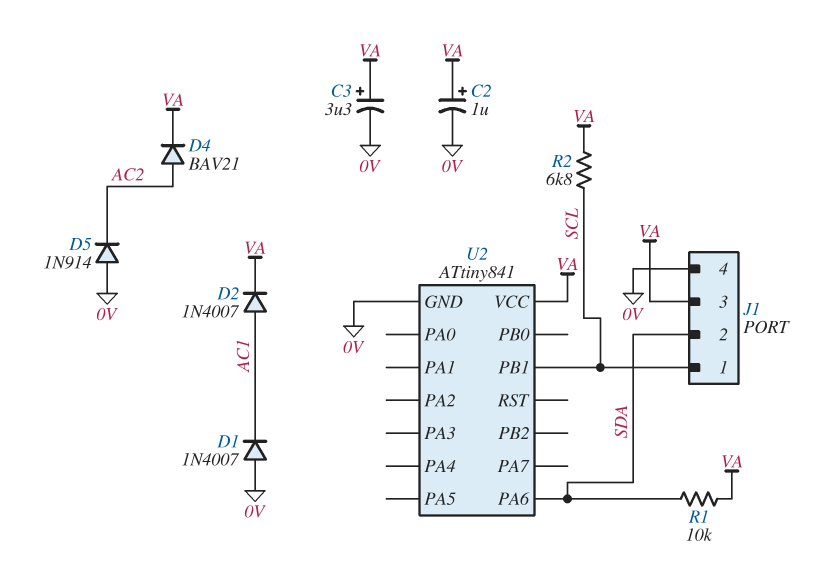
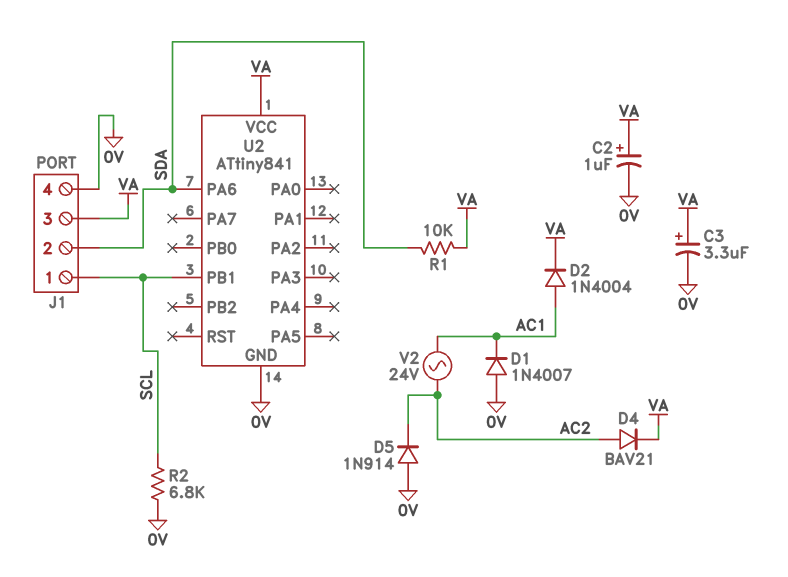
D2: diode 1N4007 (A AC1, K VA) -> diode 1N4004 (A AC1, K VA)
R2: 6.8k (SCL, VA) -> 6.8k (0V, SCL)
V2: none -> AC 24V (AC1, AC2)

